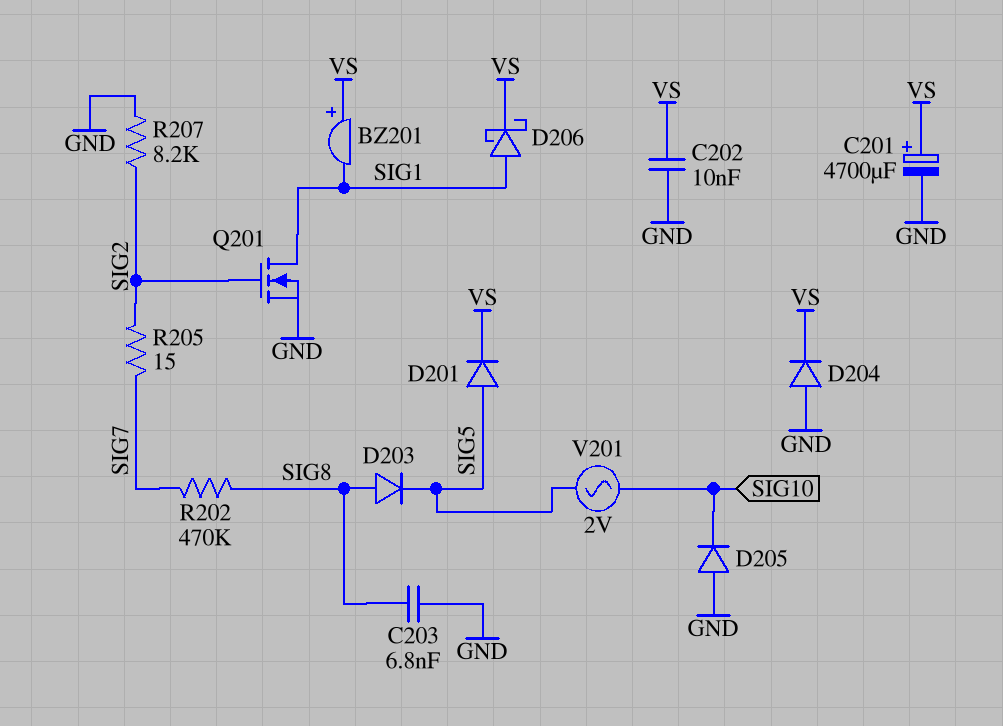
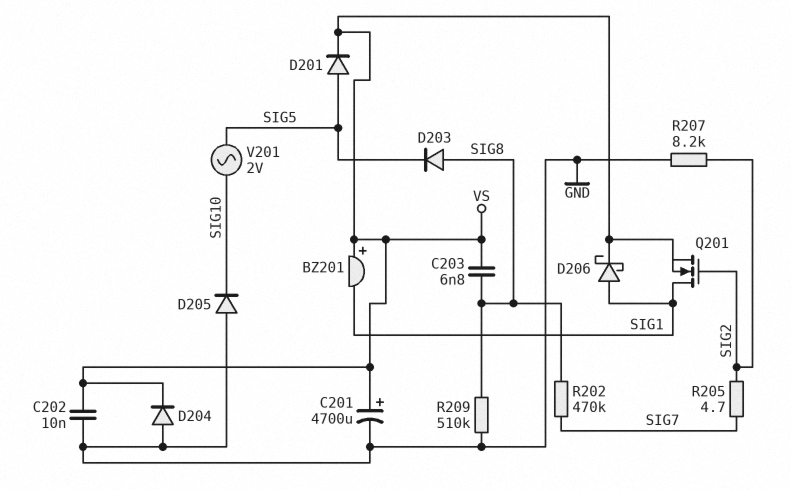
C203: 6.8nF (GND, SIG8) -> 6.8nF (SIG8, VS)
Q201: NMOS (G SIG2, D SIG1, S GND) -> NMOS (G SIG2, D SIG1, S VS)
R205: 15 (SIG2, SIG7) -> 4.7 (SIG2, SIG7)
R209: none -> 510k (GND, SIG8)

